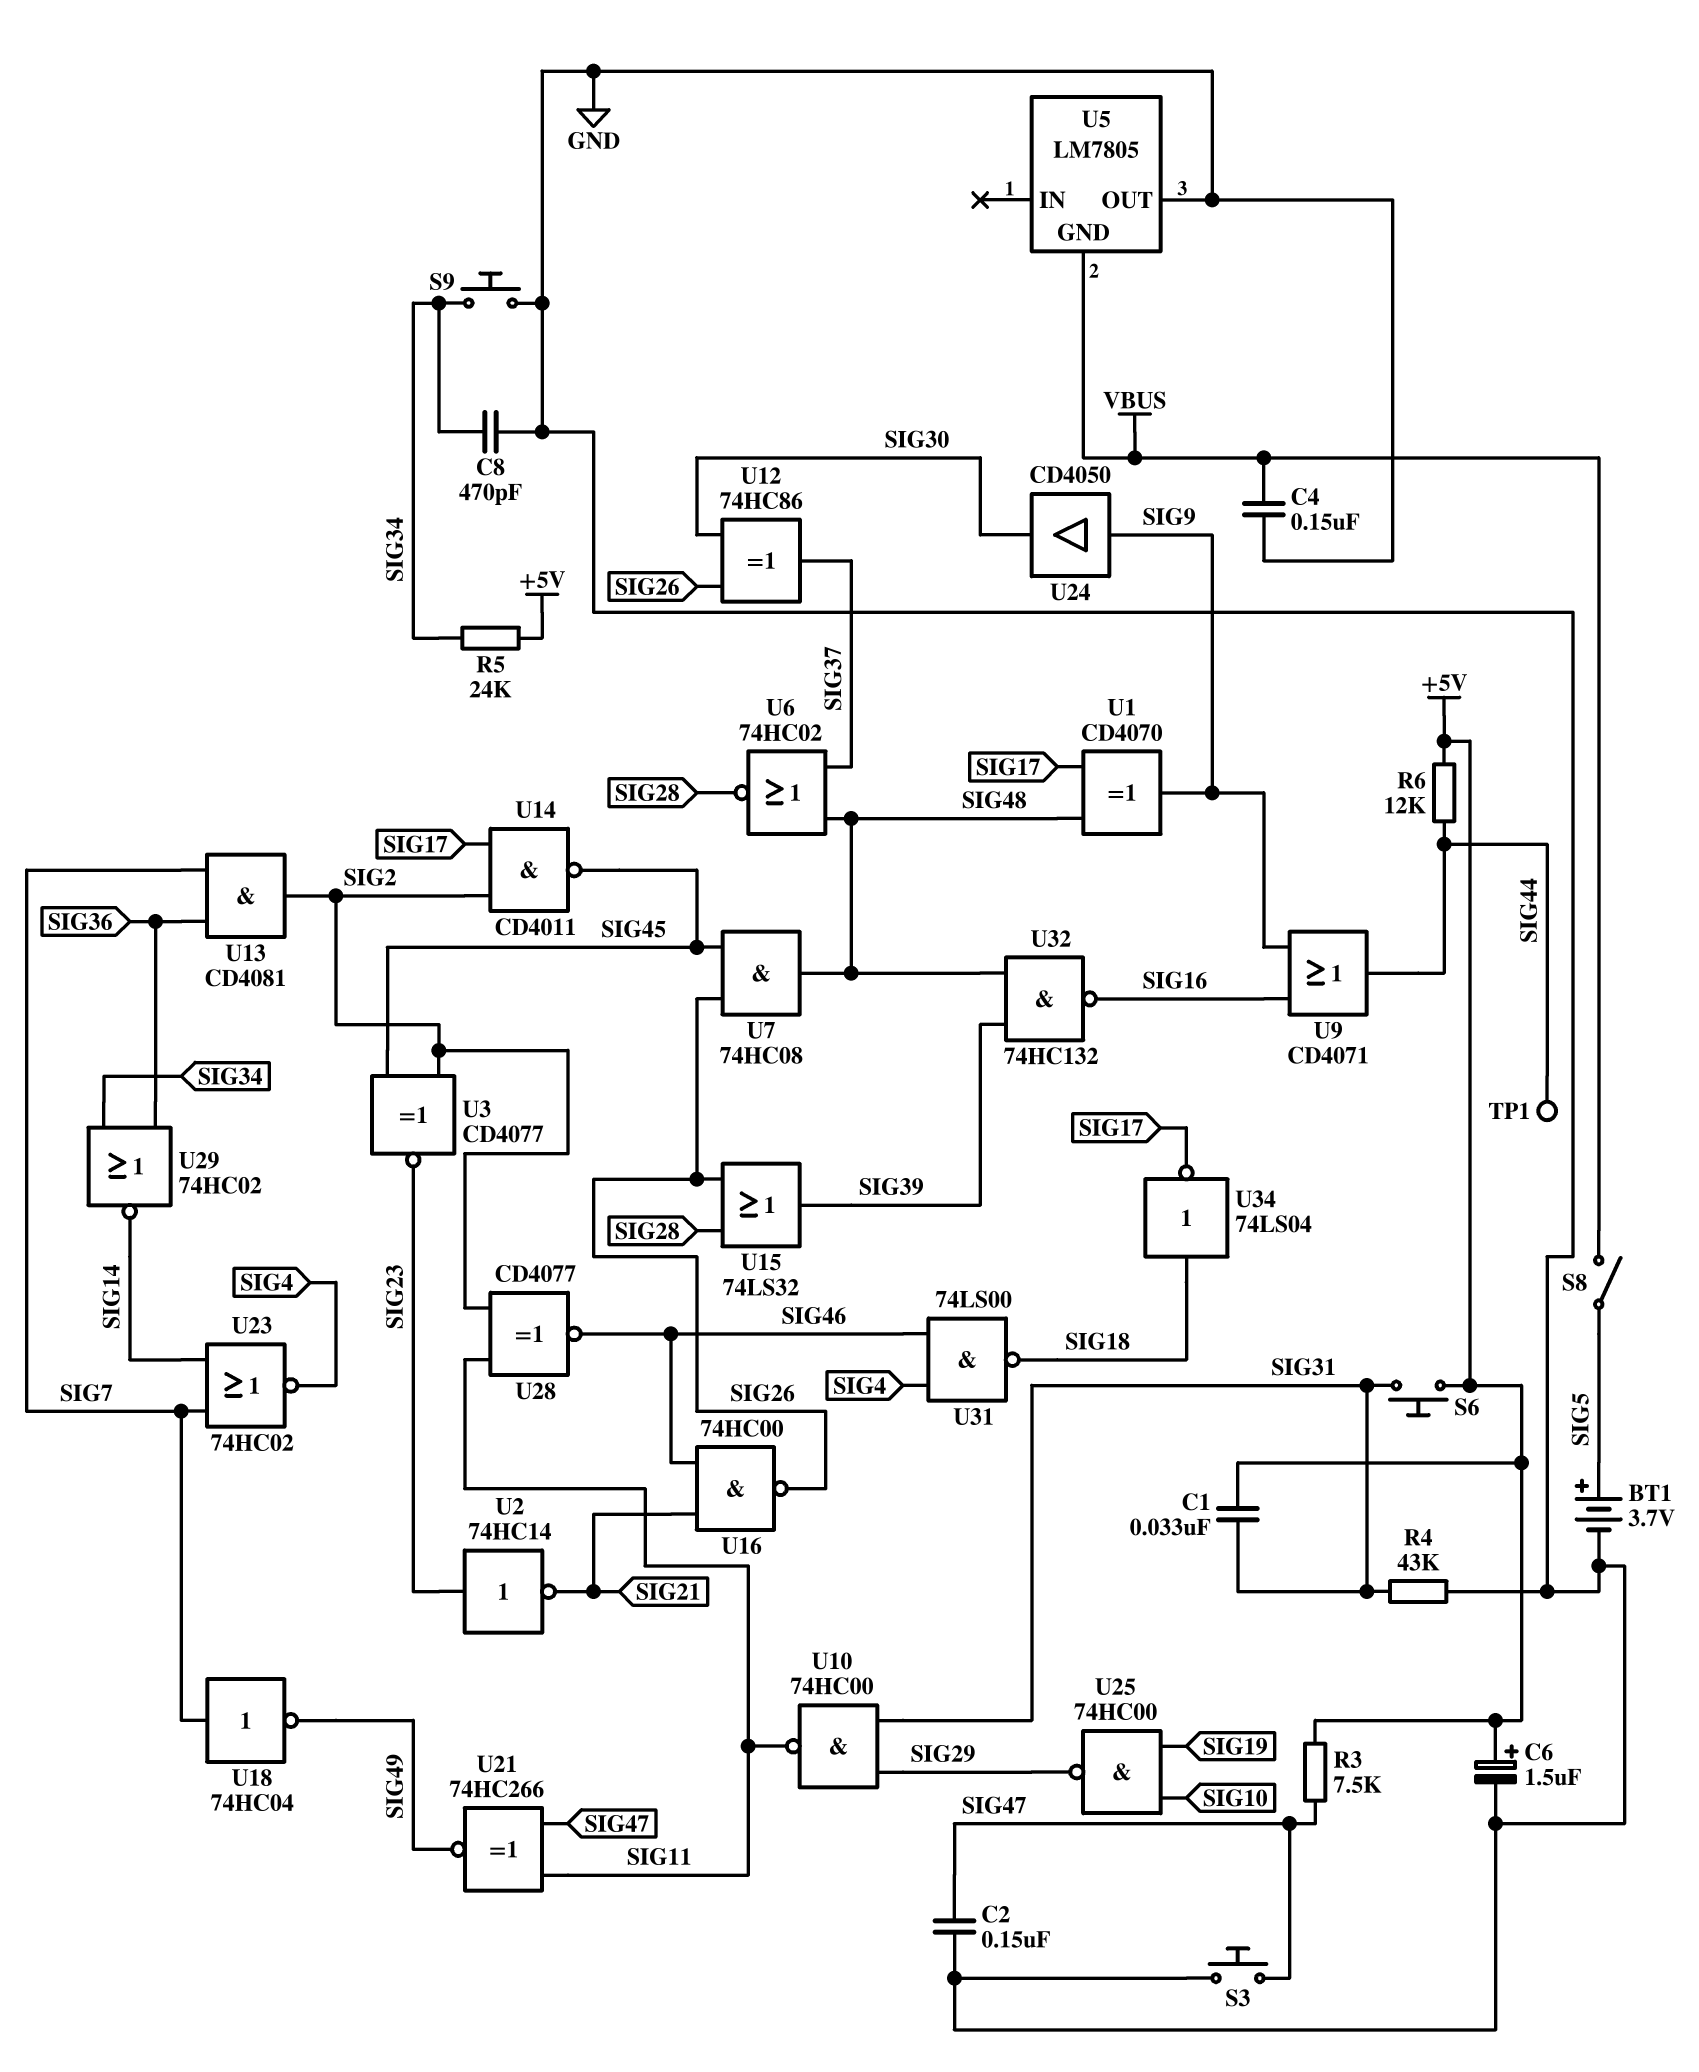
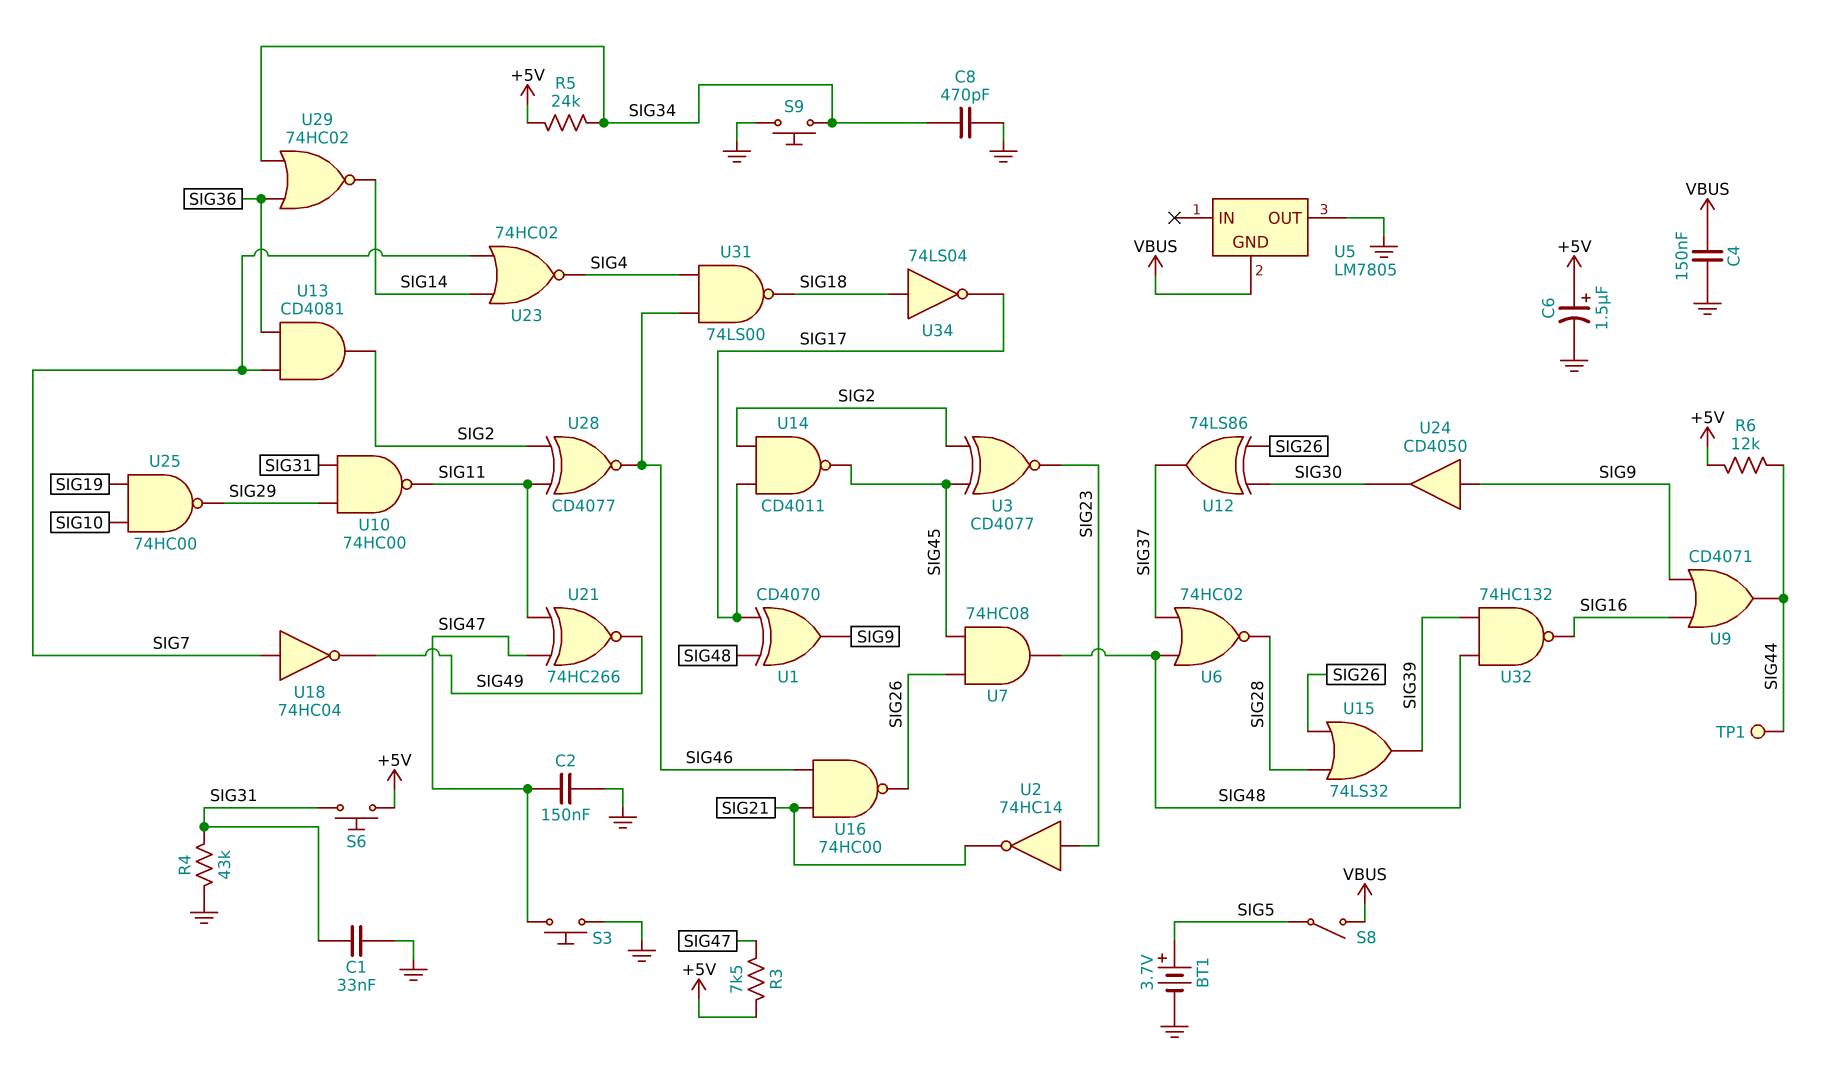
C1: 33nF (+5V, SIG31) -> 33nF (GND, SIG31)
U12: XOR 74HC86 (in SIG26, in SIG30, out SIG37) -> XOR 74LS86 (in SIG26, in SIG30, out SIG37)

